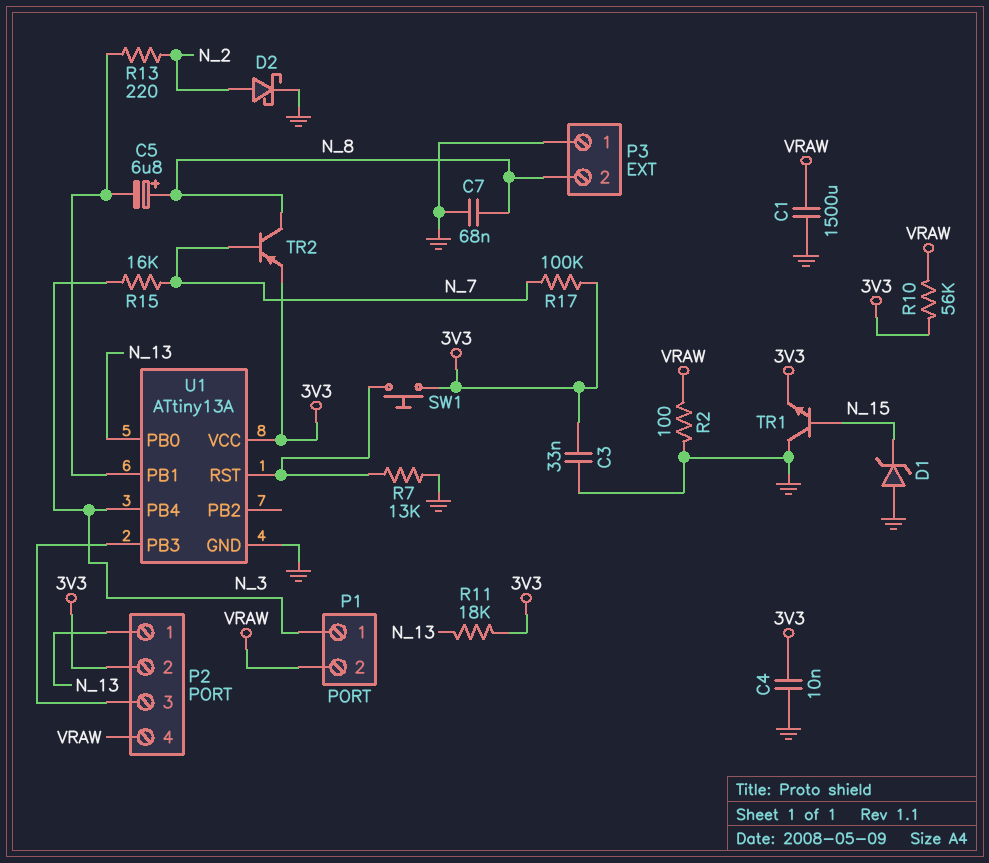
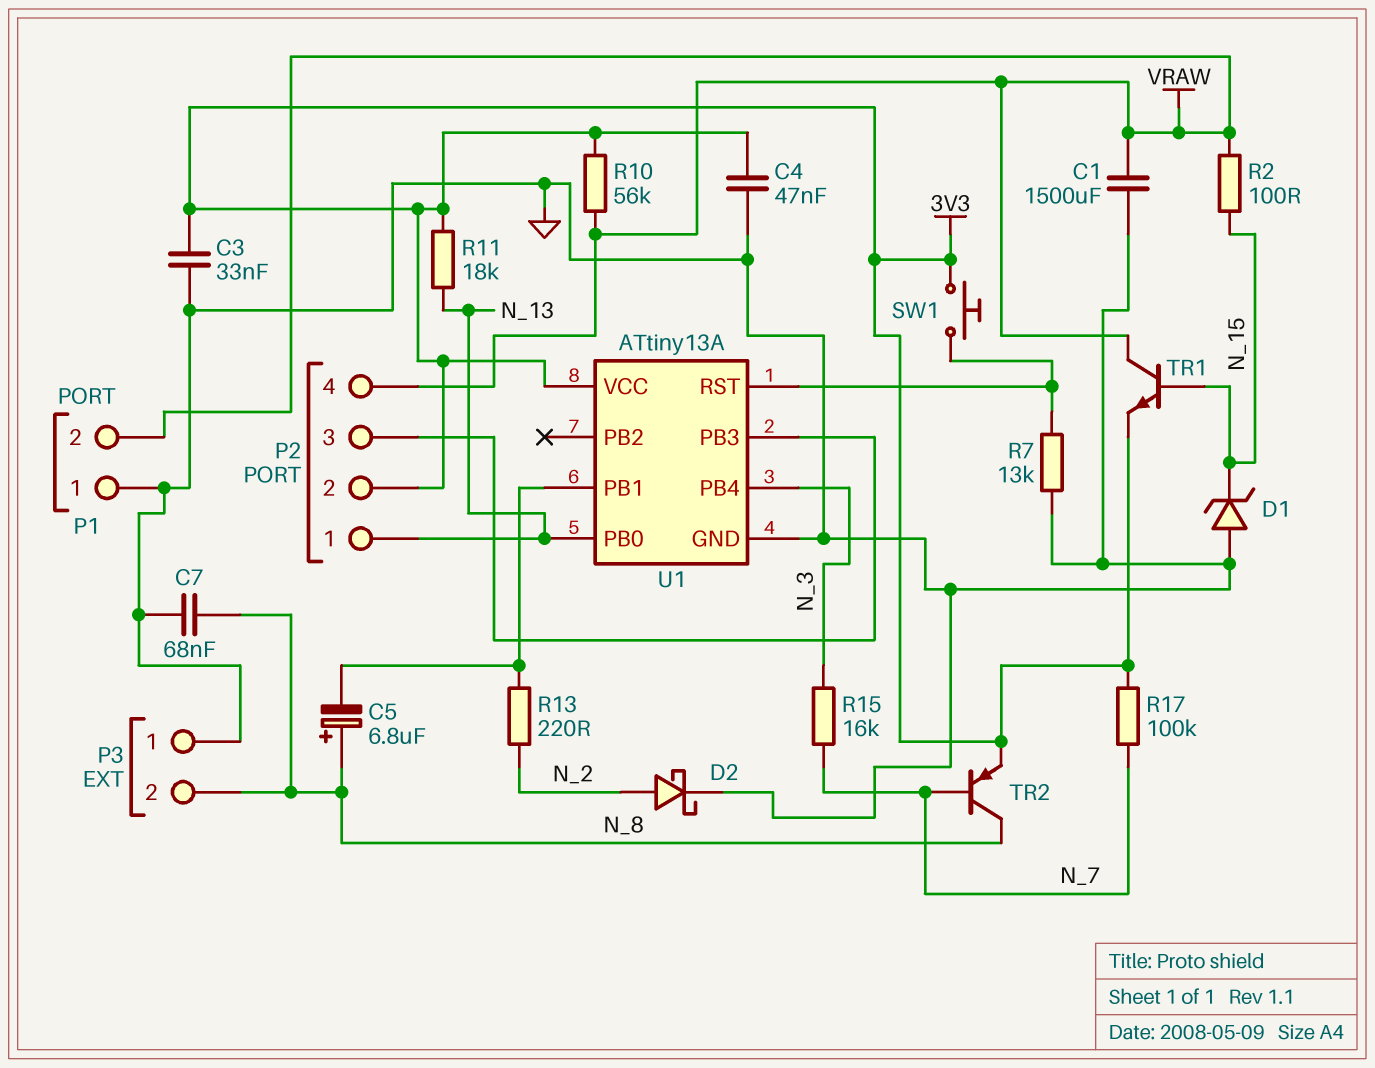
C4: 10nF (3V3, GND) -> 47nF (3V3, GND)
P1 pin 1: N_3 -> GND
R2: 100 (GND, VRAW) -> 100 (N_15, VRAW)
TR1: NPN (B N_15, C GND, E 3V3) -> NPN (B N_15, C VRAW, E 3V3)

